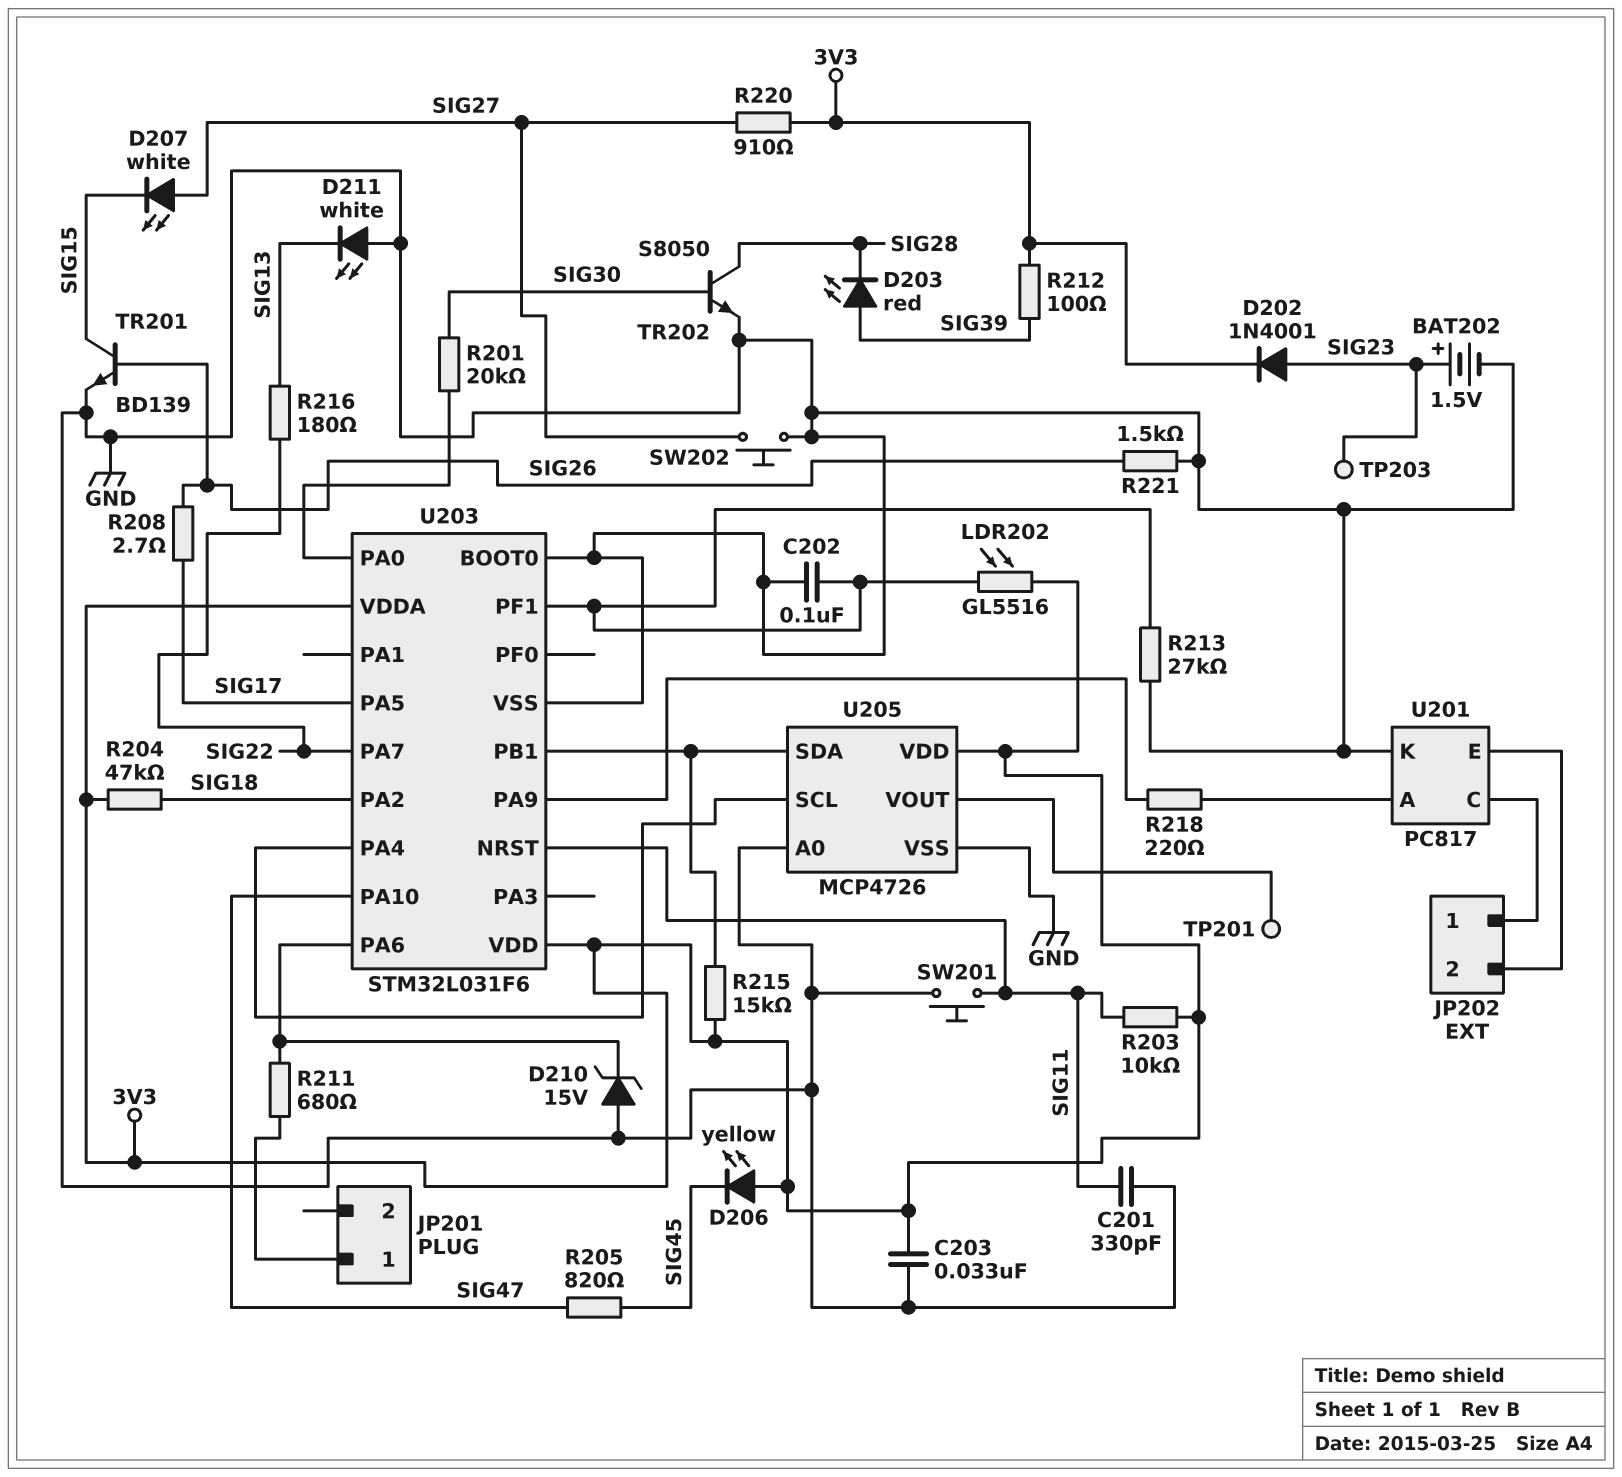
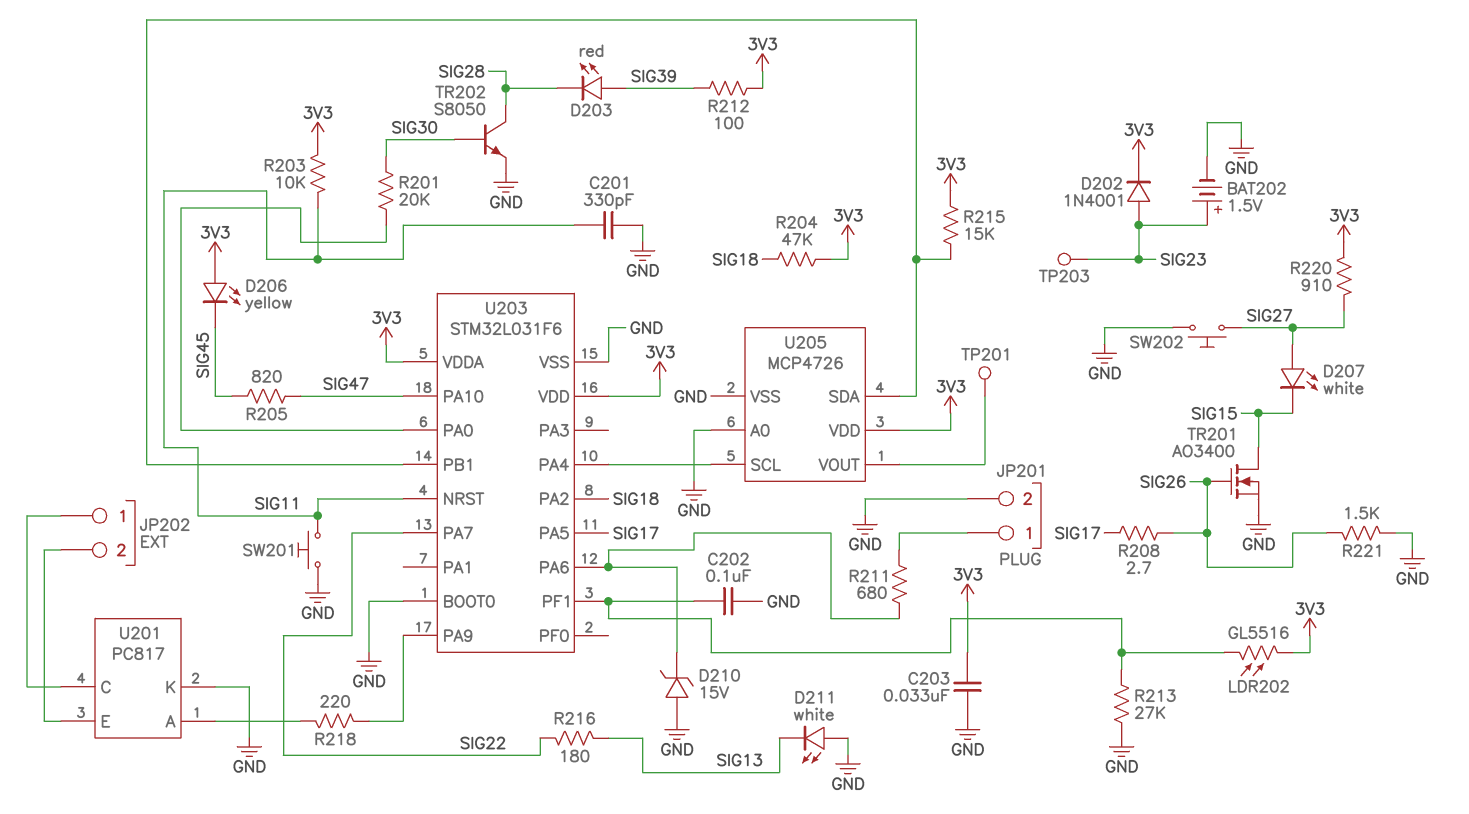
JP201 pin 2: none -> GND
TR201: NPN BD139 (B SIG26, C SIG15, E GND) -> NMOS AO3400 (G SIG26, D SIG15, S GND)

